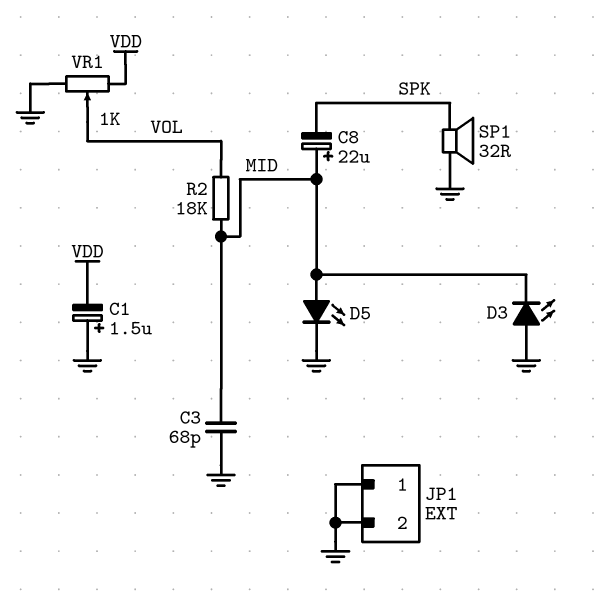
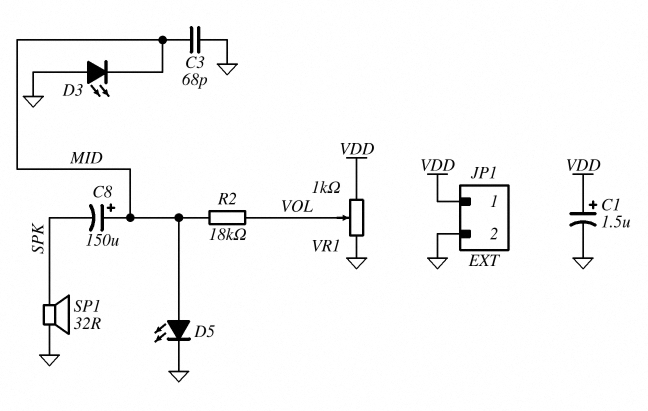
C1: 1.5uF (plus GND, minus VDD) -> 1.5uF (plus VDD, minus GND)
C8: 22uF (plus MID, minus SPK) -> 150uF (plus MID, minus SPK)
JP1 pin 1: GND -> VDD

